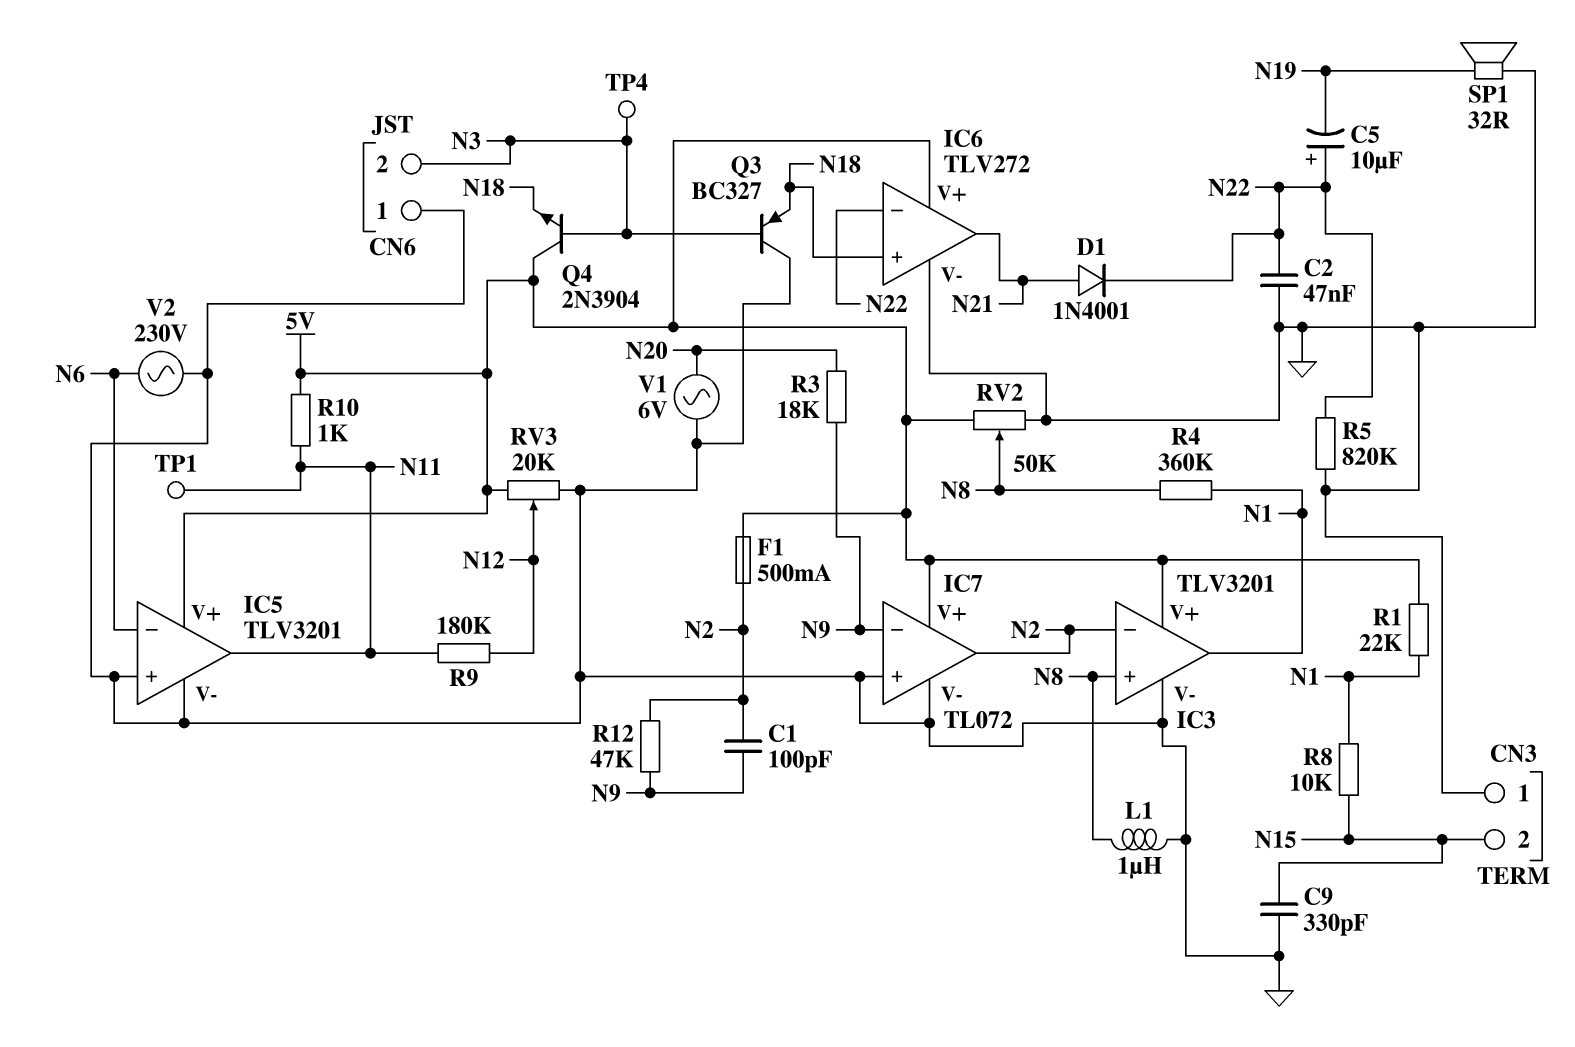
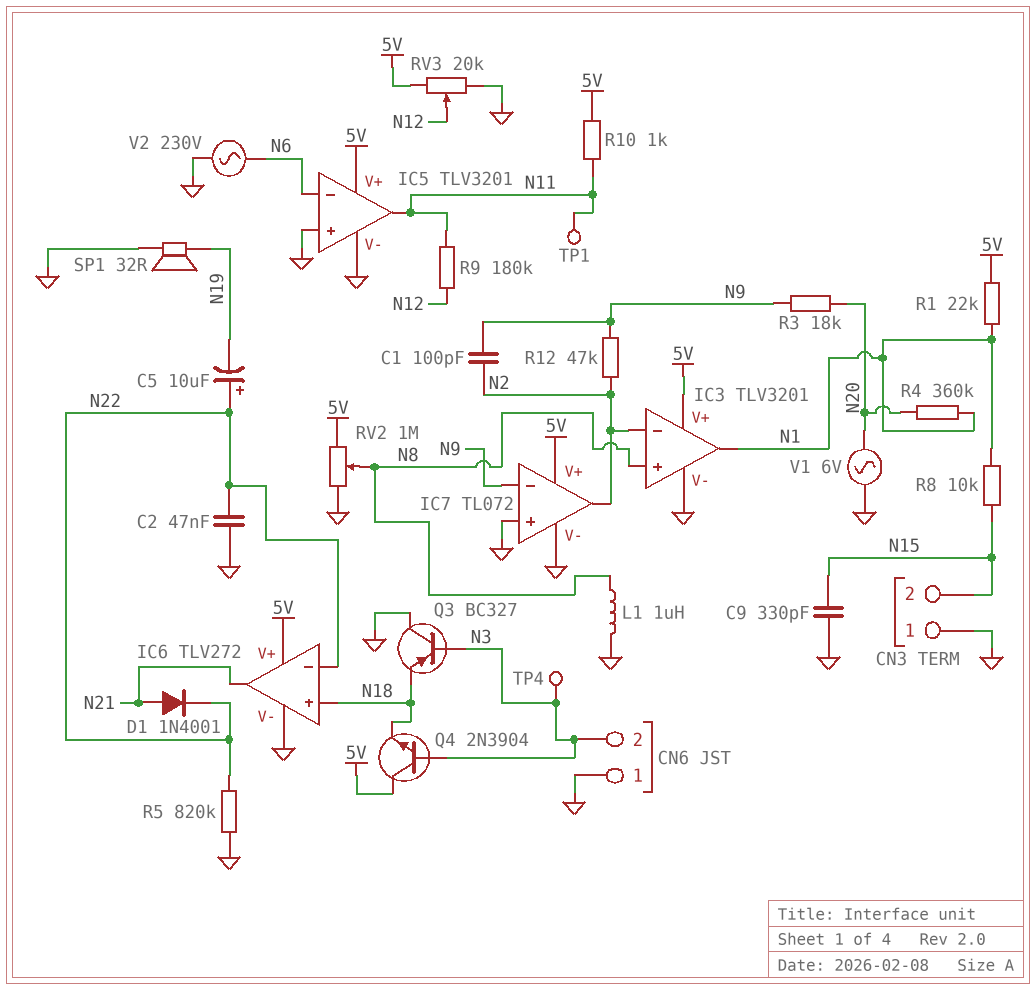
F1: 500mA (5V, N2) -> none
R4: 360k (N1, N8) -> 360k (N1, N20)
RV2: 50k (5V, GND, wiper N8) -> 1M (5V, GND, wiper N8)

